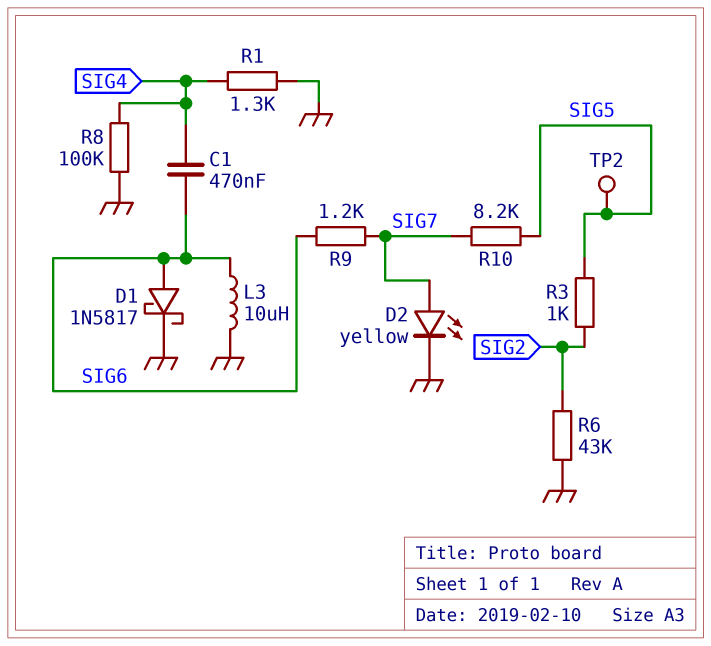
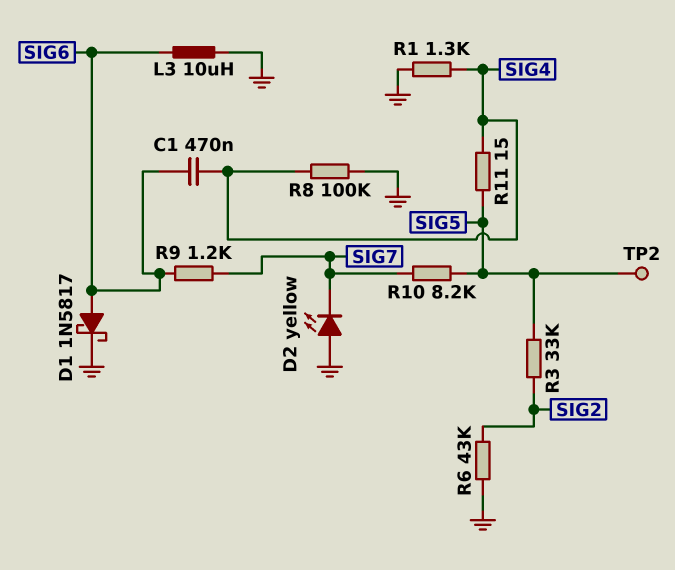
D2: LED yellow (A SIG7, K GND) -> LED yellow (A GND, K SIG7)
R3: 1k (SIG2, SIG5) -> 33k (SIG2, SIG5)
R11: none -> 15 (SIG4, SIG5)

